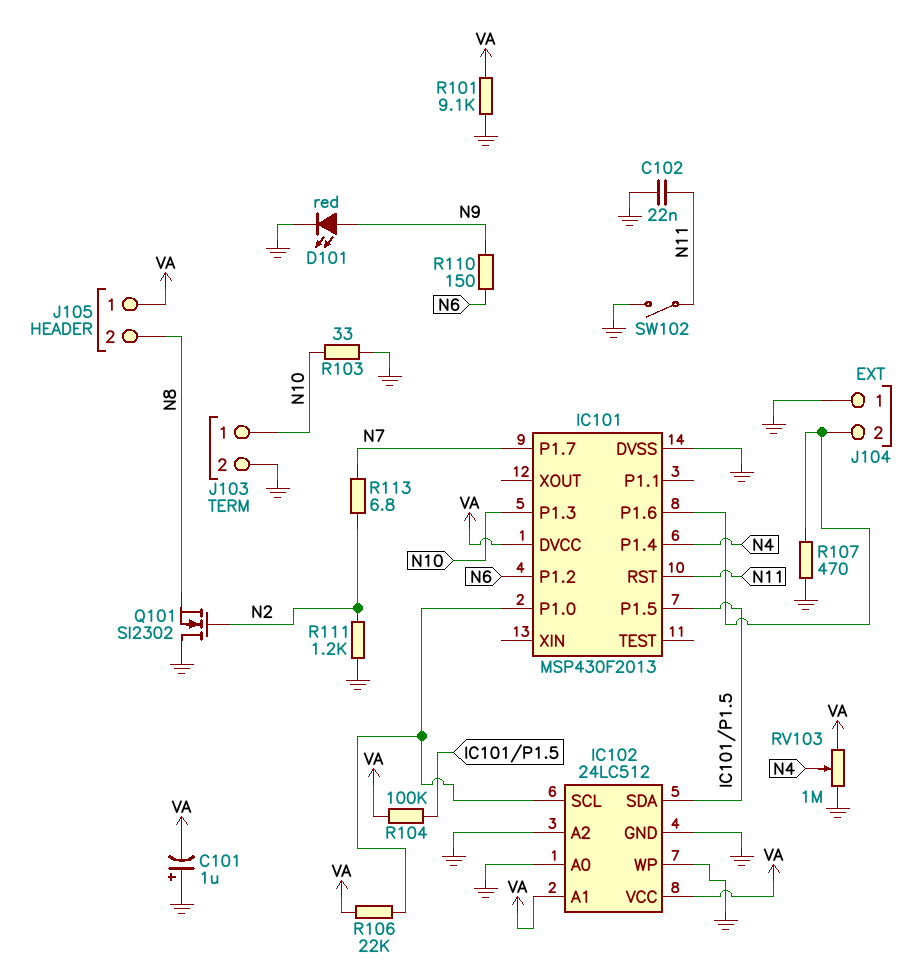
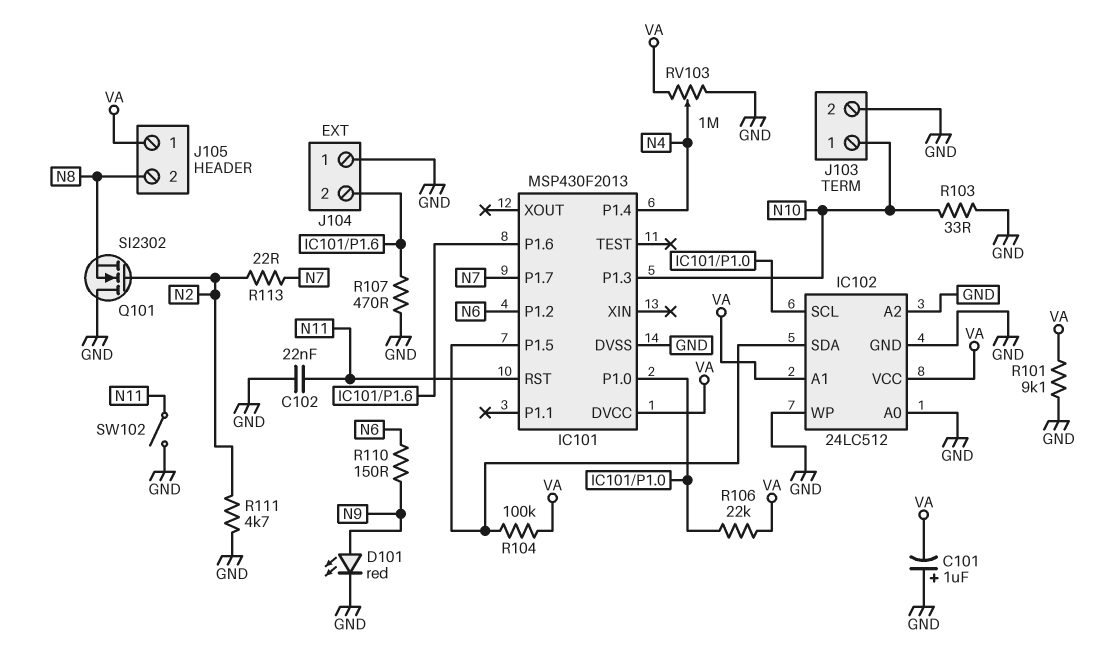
R111: 1.2k (GND, N2) -> 4.7k (GND, N2)
R113: 6.8 (N2, N7) -> 22 (N2, N7)

